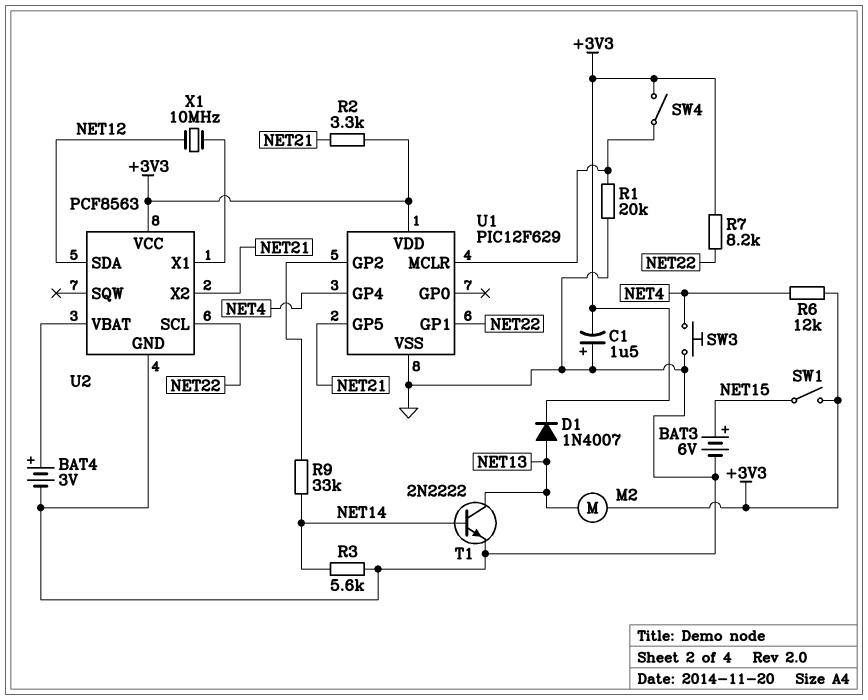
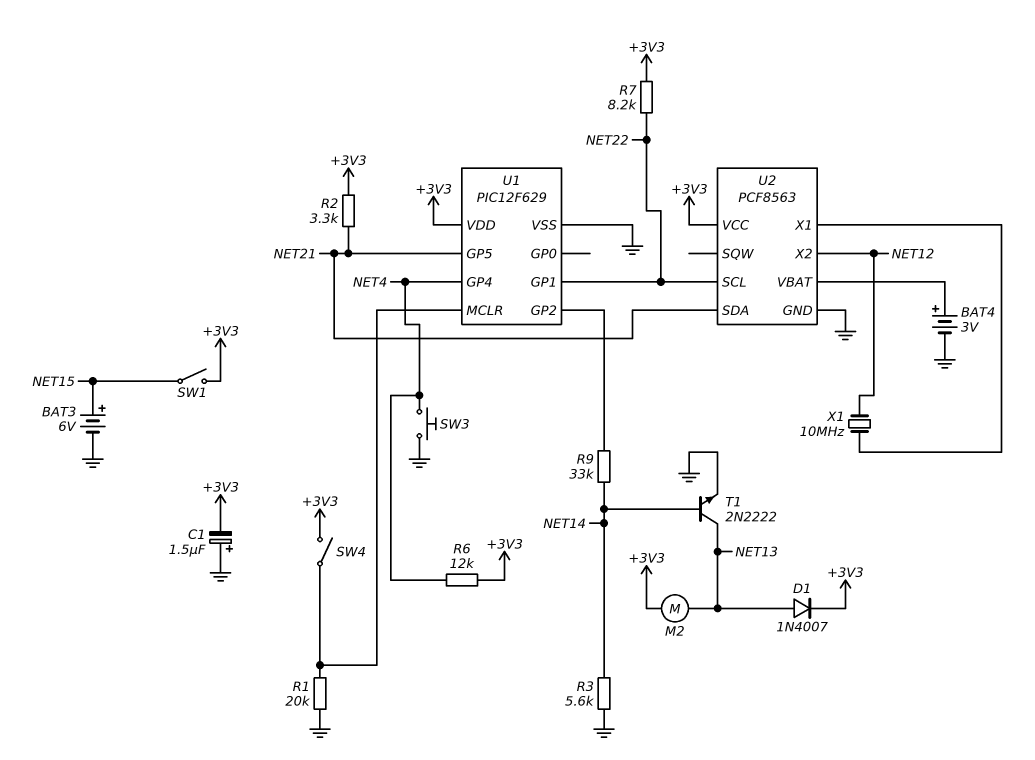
U2 pin SDA: NET12 -> NET21
U2 pin X2: NET21 -> NET12

